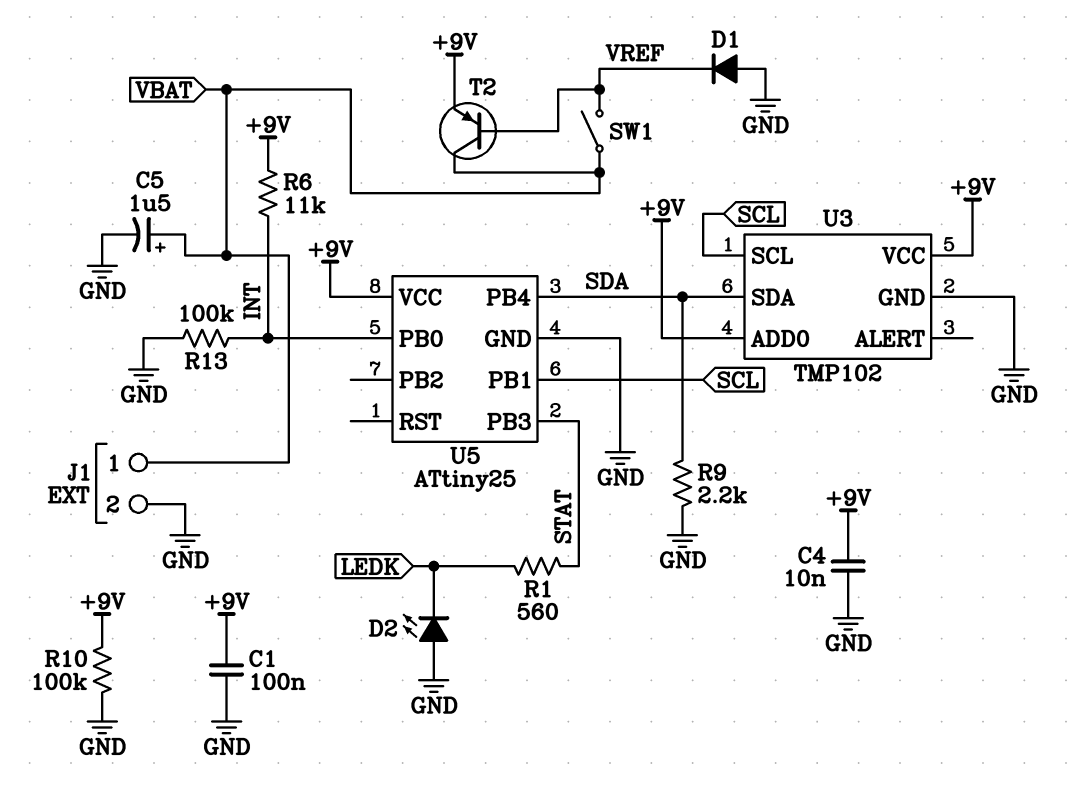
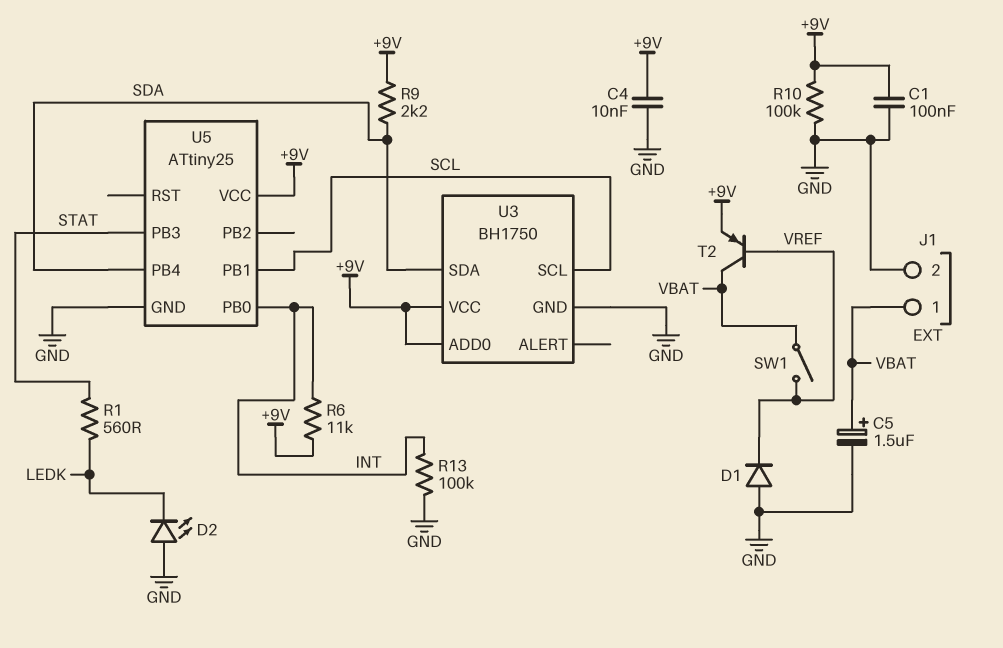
R9: 2.2k (GND, SDA) -> 2.2k (+9V, SDA)
U3: TMP102 -> BH1750

